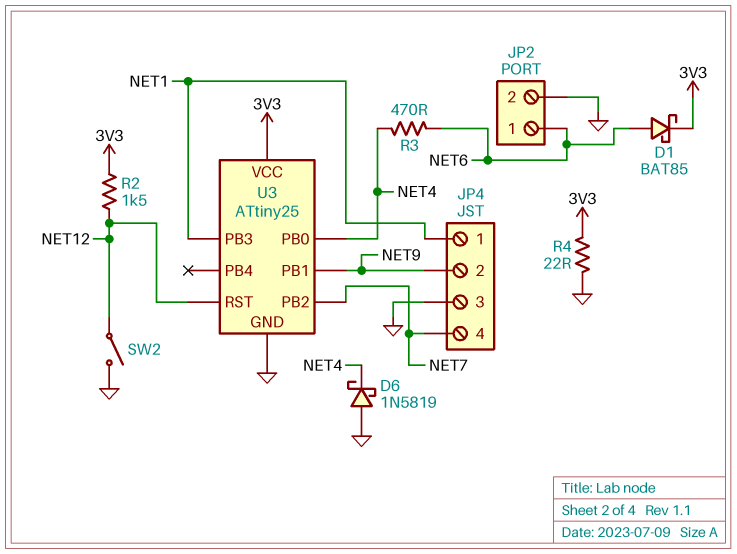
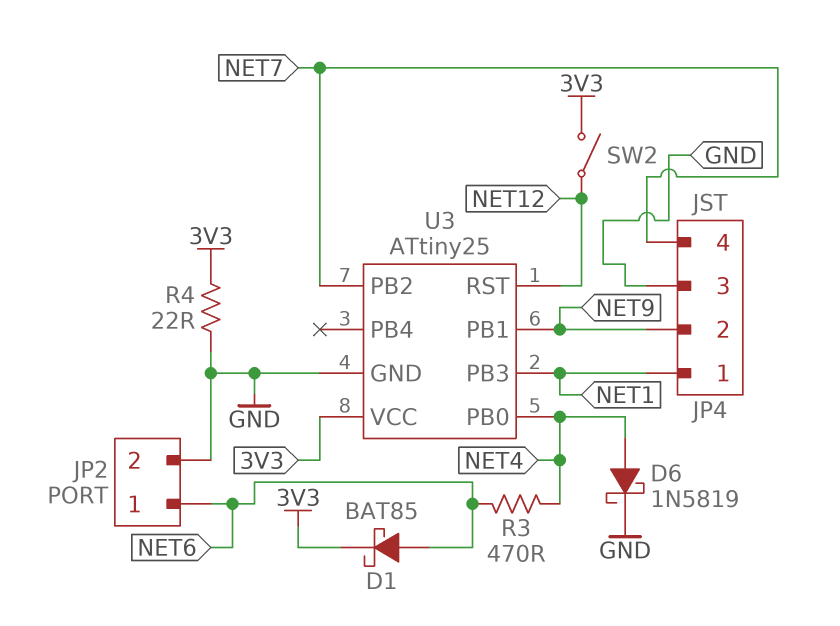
D6: schottky 1N5819 (A GND, K NET4) -> schottky 1N5819 (A NET4, K GND)
R2: 1.5k (3V3, NET12) -> none
SW2: switch (GND, NET12) -> switch (3V3, NET12)

